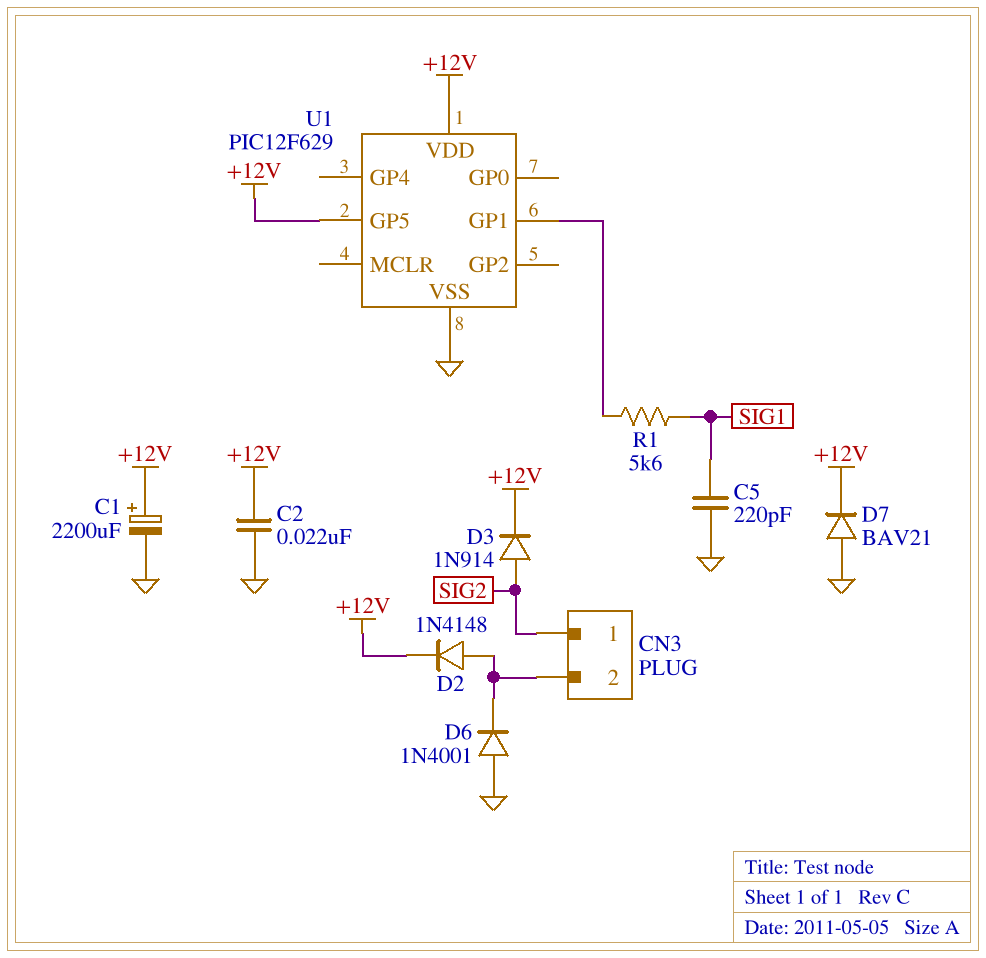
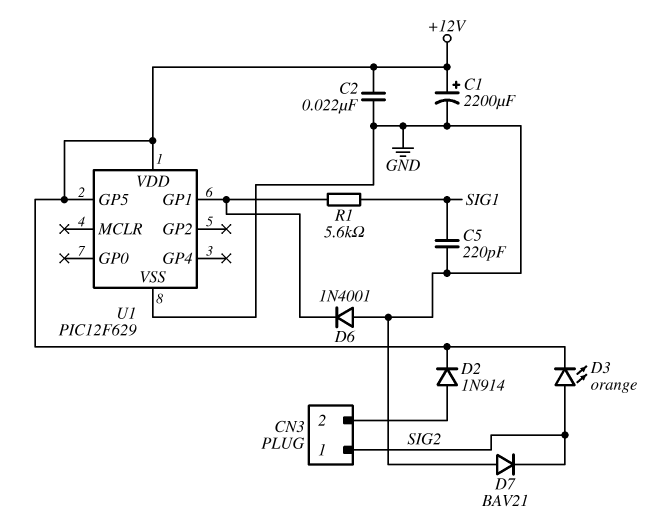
D2: diode 1N4148 (A CN3/2, K +12V) -> diode 1N914 (A CN3/2, K +12V)
D3: diode 1N914 (A SIG2, K +12V) -> LED orange (A SIG2, K +12V)
D6: diode 1N4001 (A GND, K CN3/2) -> diode 1N4001 (A GND, K U1/GP1)
D7: diode BAV21 (A GND, K +12V) -> diode BAV21 (A GND, K SIG2)

